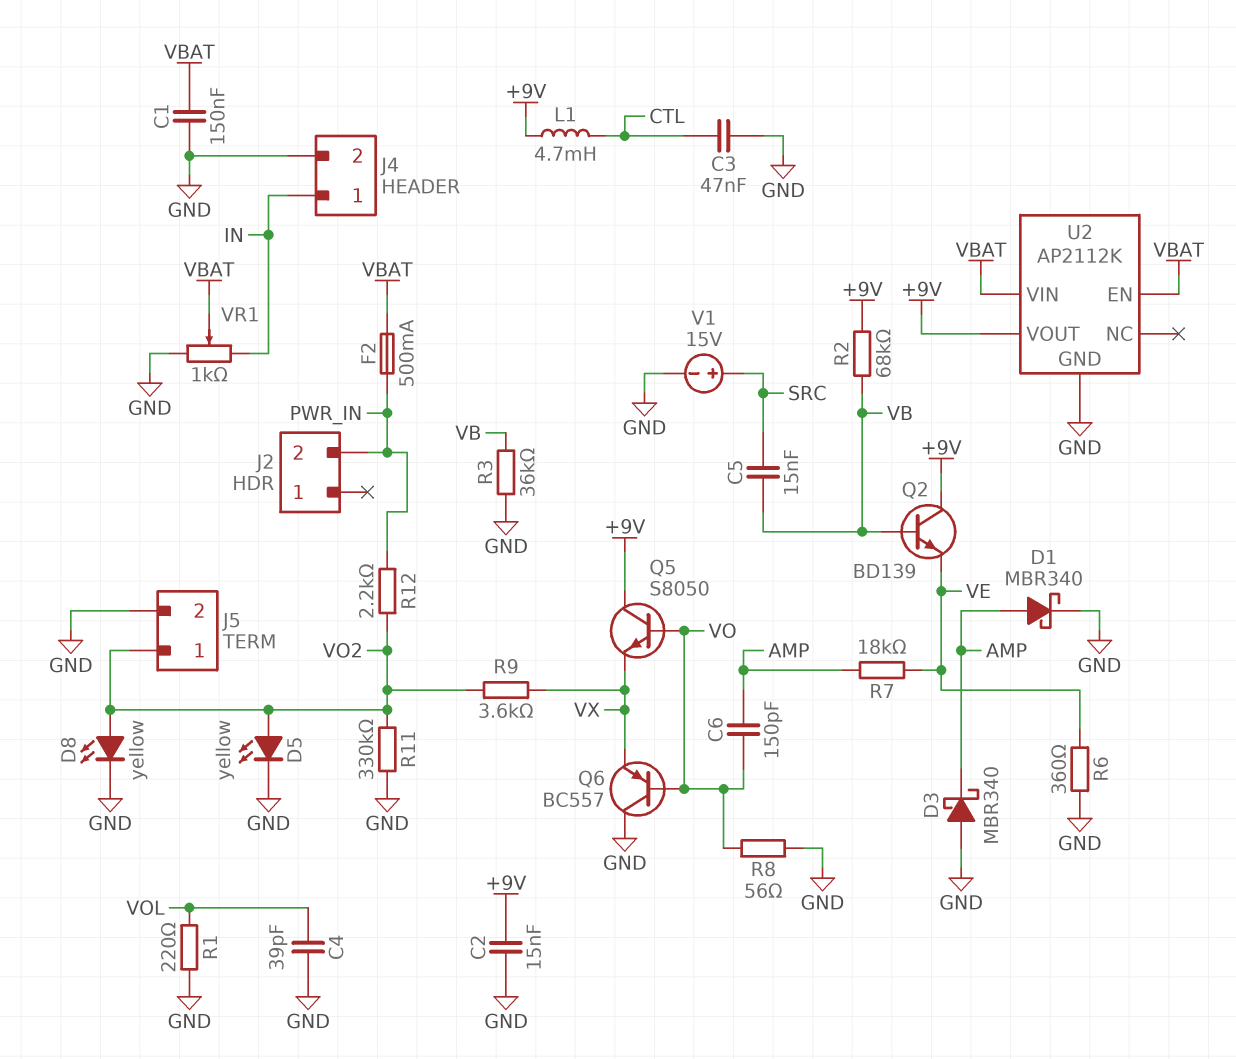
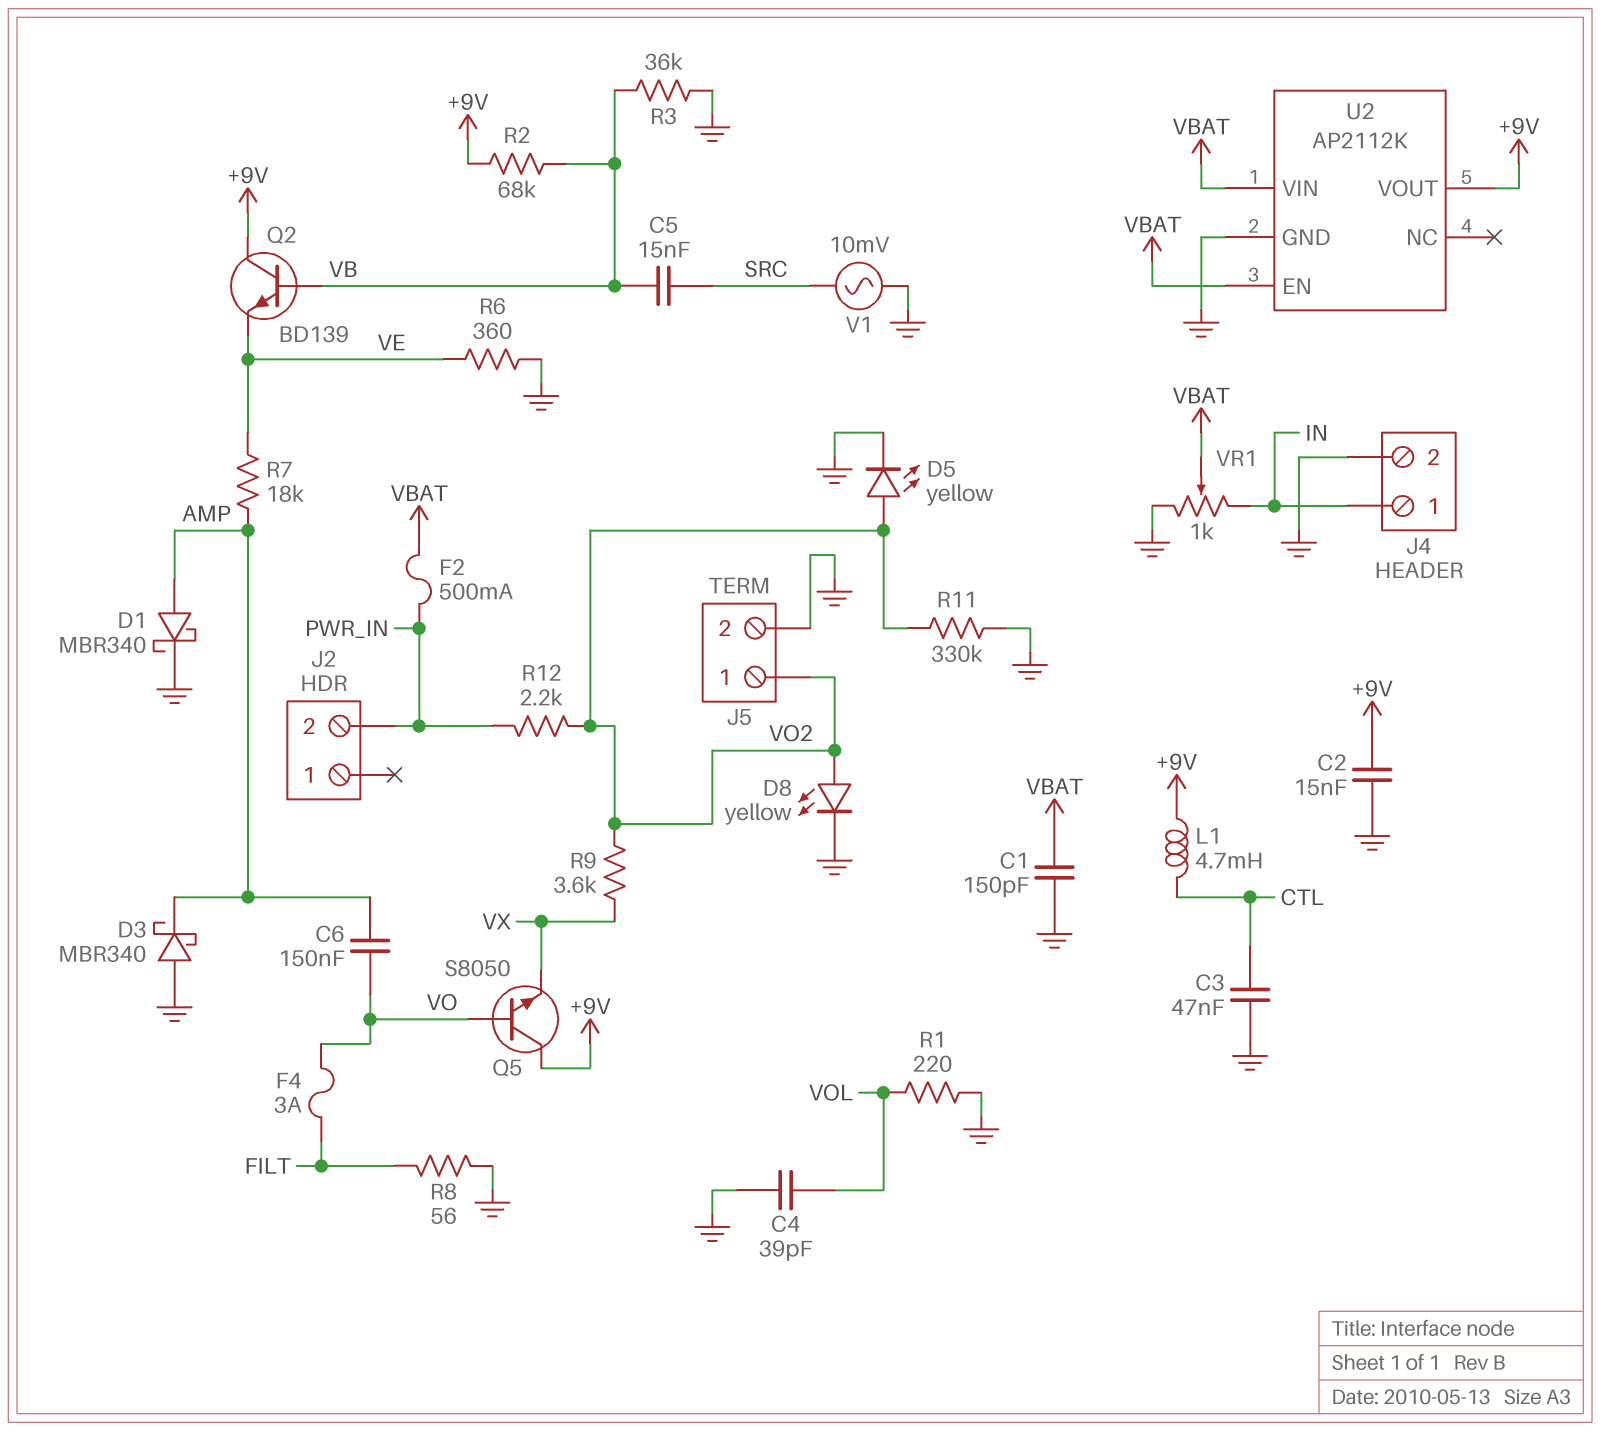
C1: 150nF (GND, VBAT) -> 150pF (GND, VBAT)
C6: 150pF (AMP, VO) -> 150nF (AMP, VO)
F4: none -> 3A (FILT, VO)
Q6: PNP BC557 (B VO, C GND, E VX) -> none
R8: 56 (GND, VO) -> 56 (FILT, GND)
V1: 15V (plus SRC, minus GND) -> AC 10mV (GND, SRC)

